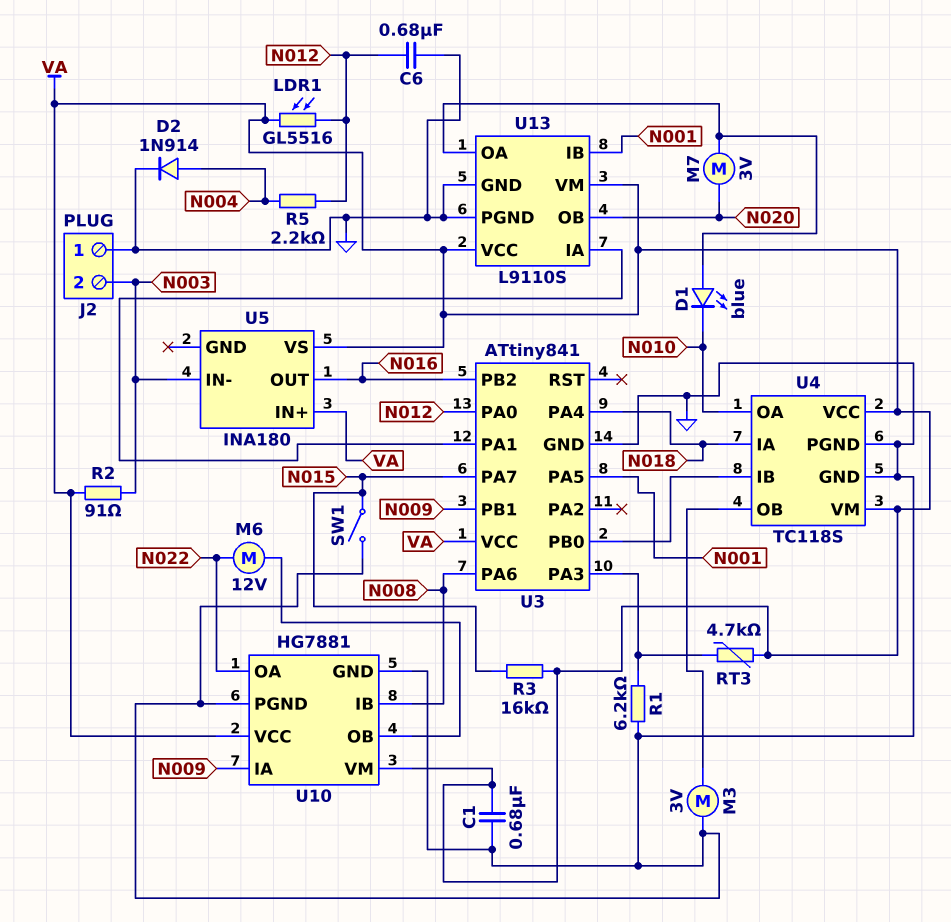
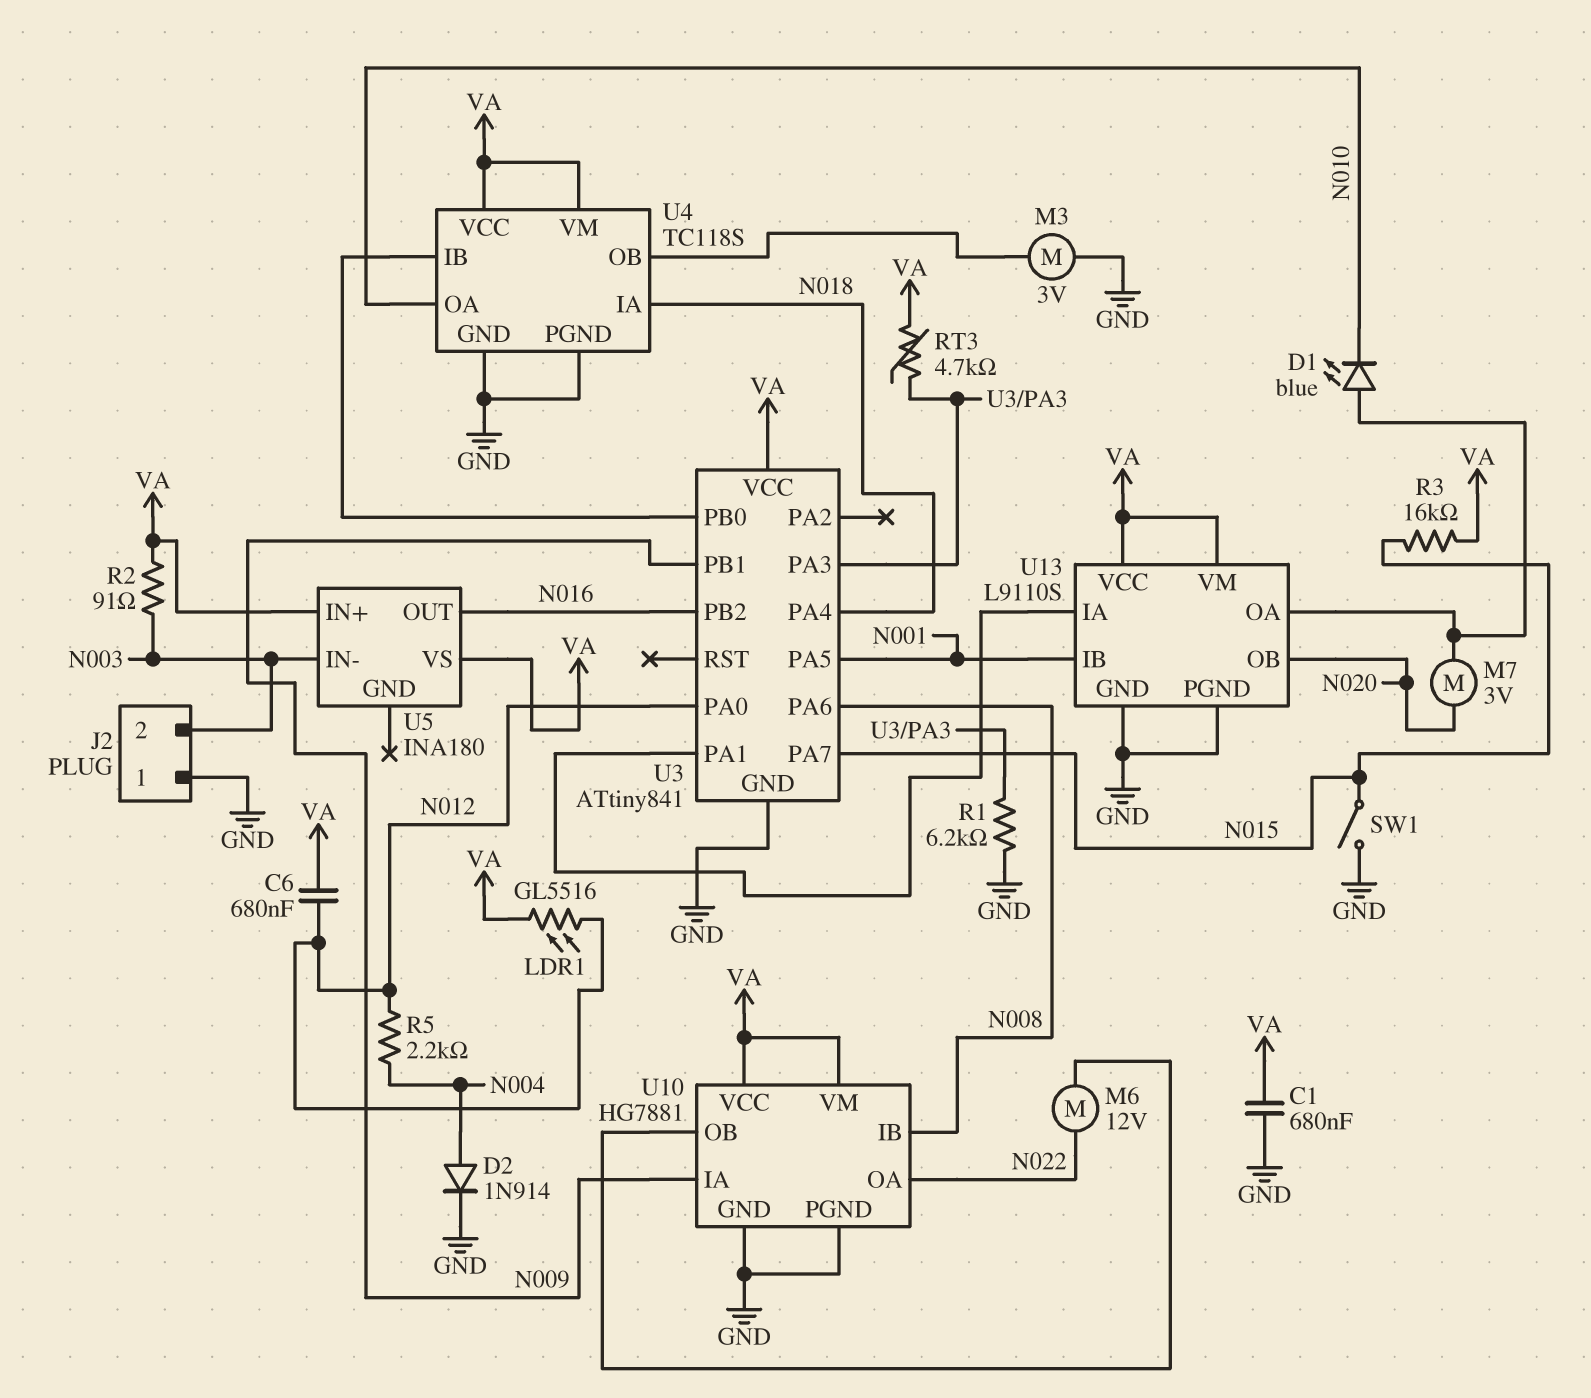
C6: 680nF (GND, N012) -> 680nF (N012, VA)

